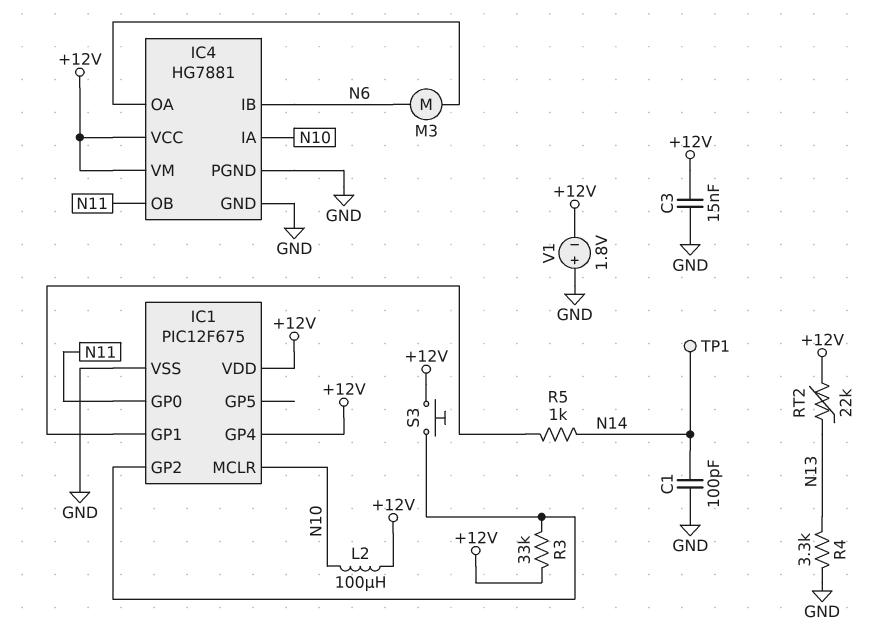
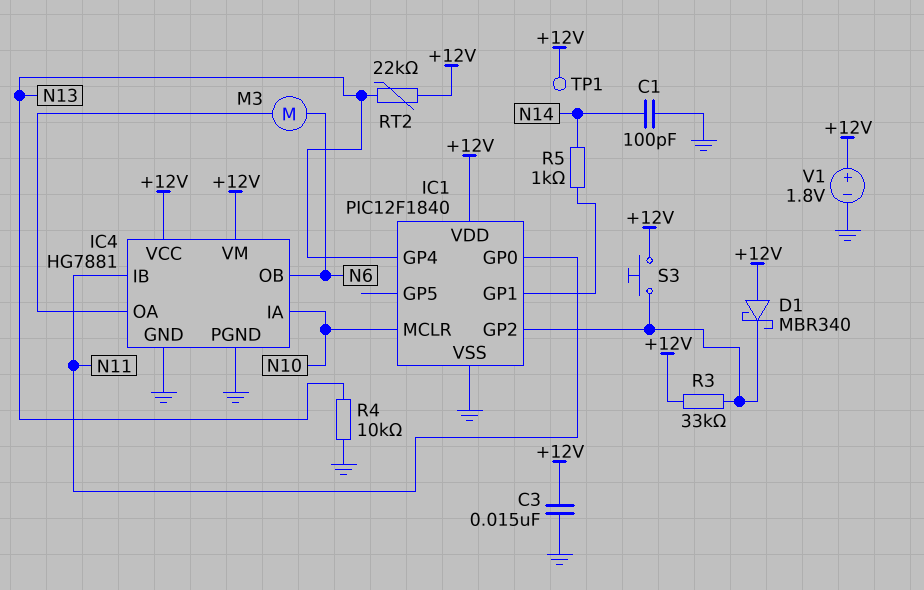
D1: none -> schottky MBR340 (A +12V, K IC1/GP2)
IC1: PIC12F675 -> PIC12F1840
IC1 pin GP4: +12V -> N13
IC4 pin IB: N6 -> N11
IC4 pin OB: N11 -> N6
L2: 100uH (+12V, N10) -> none
R4: 3.3k (GND, N13) -> 10k (GND, N13)
TP1: test point (N14) -> test point (+12V)
V1: 1.8V (plus GND, minus +12V) -> 1.8V (plus +12V, minus GND)

